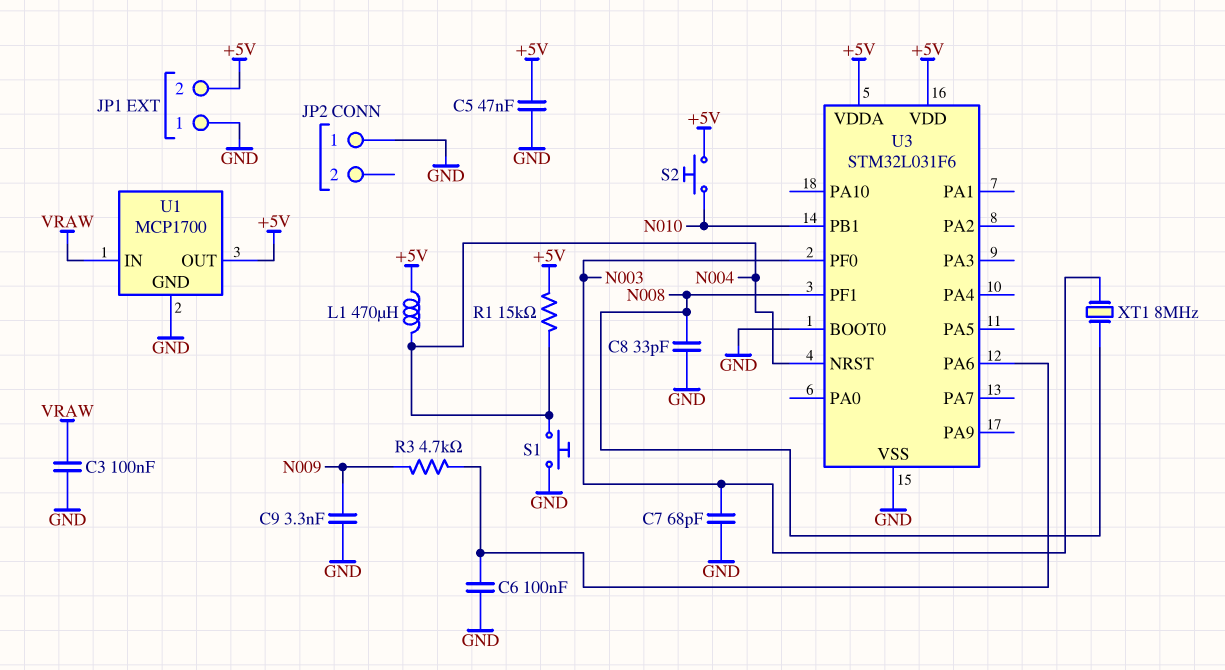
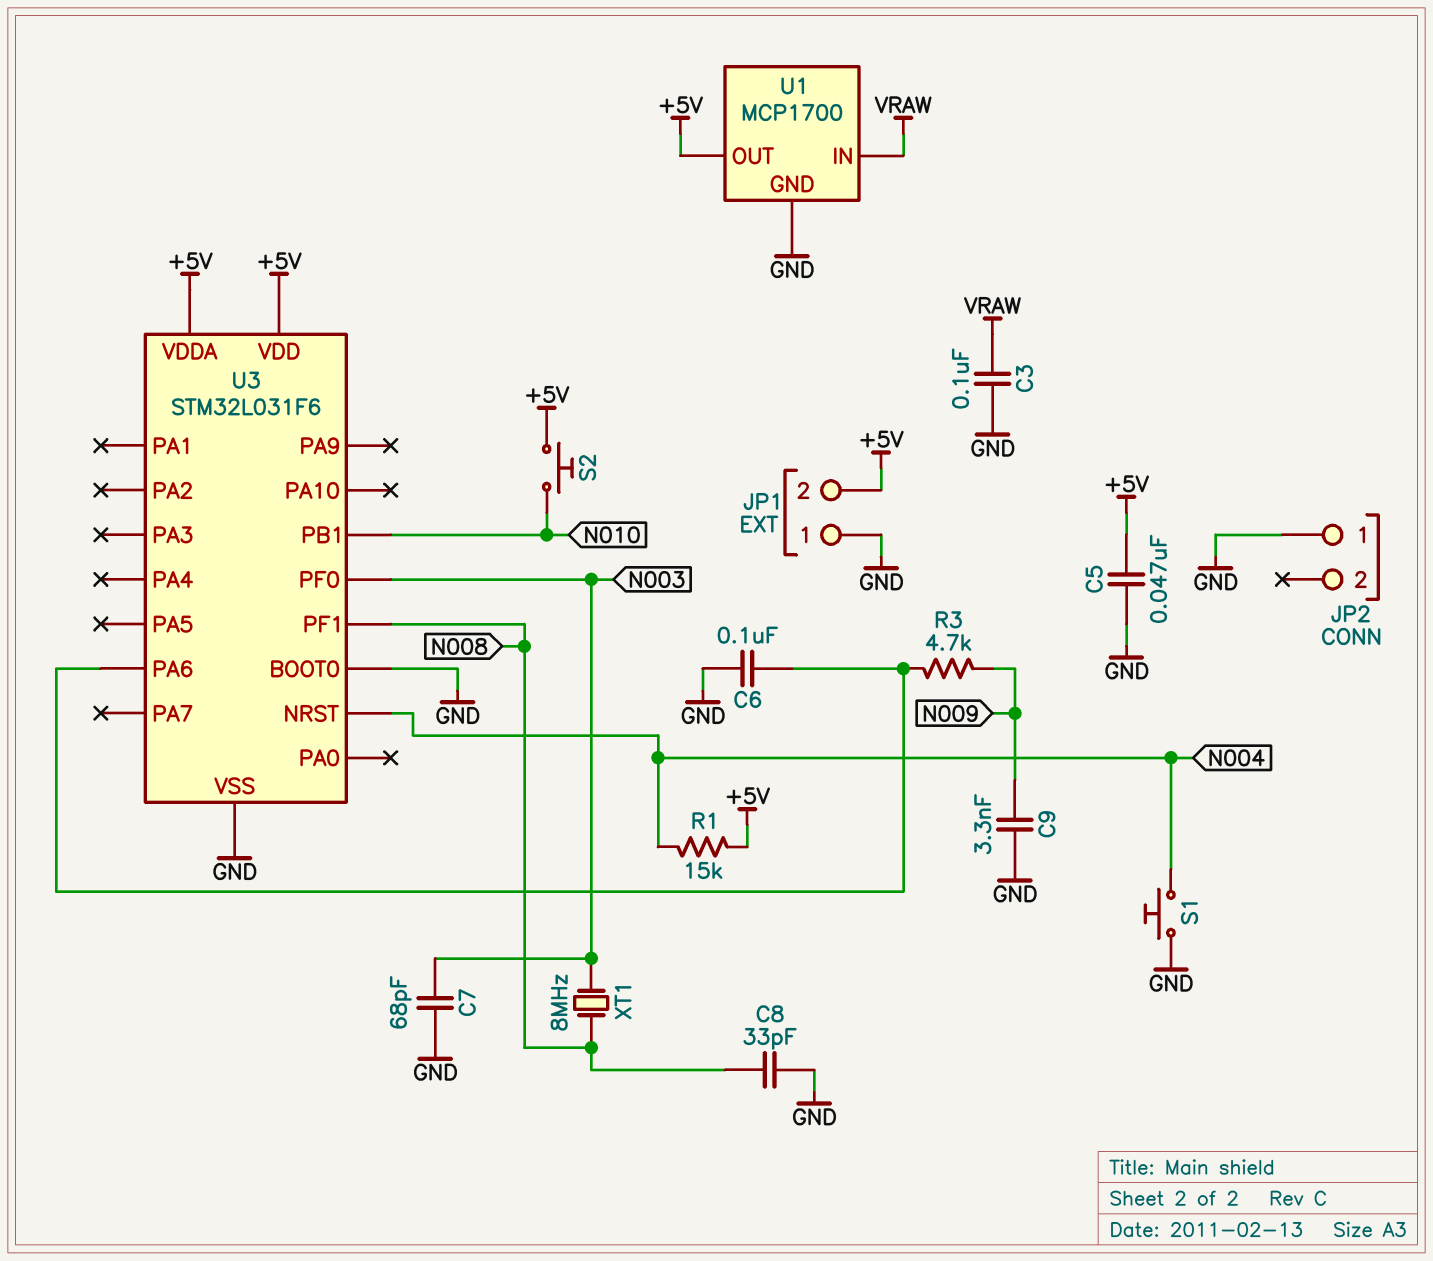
L1: 470uH (+5V, N004) -> none

